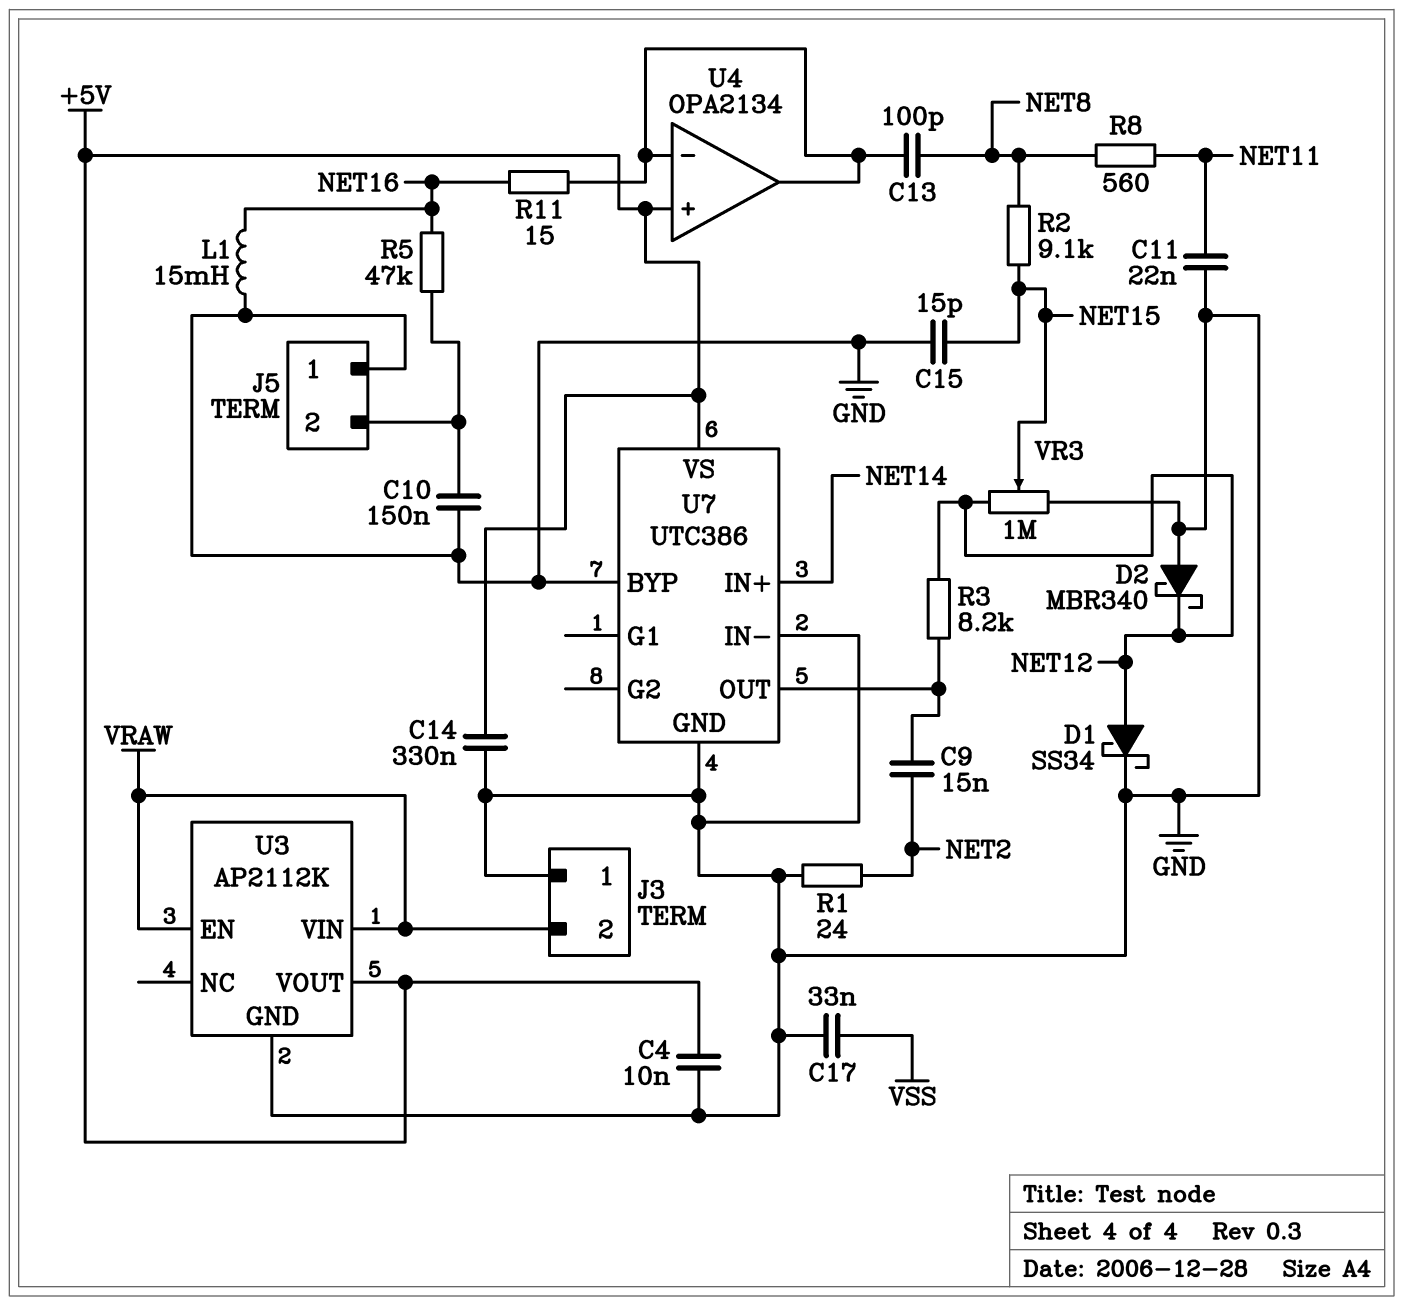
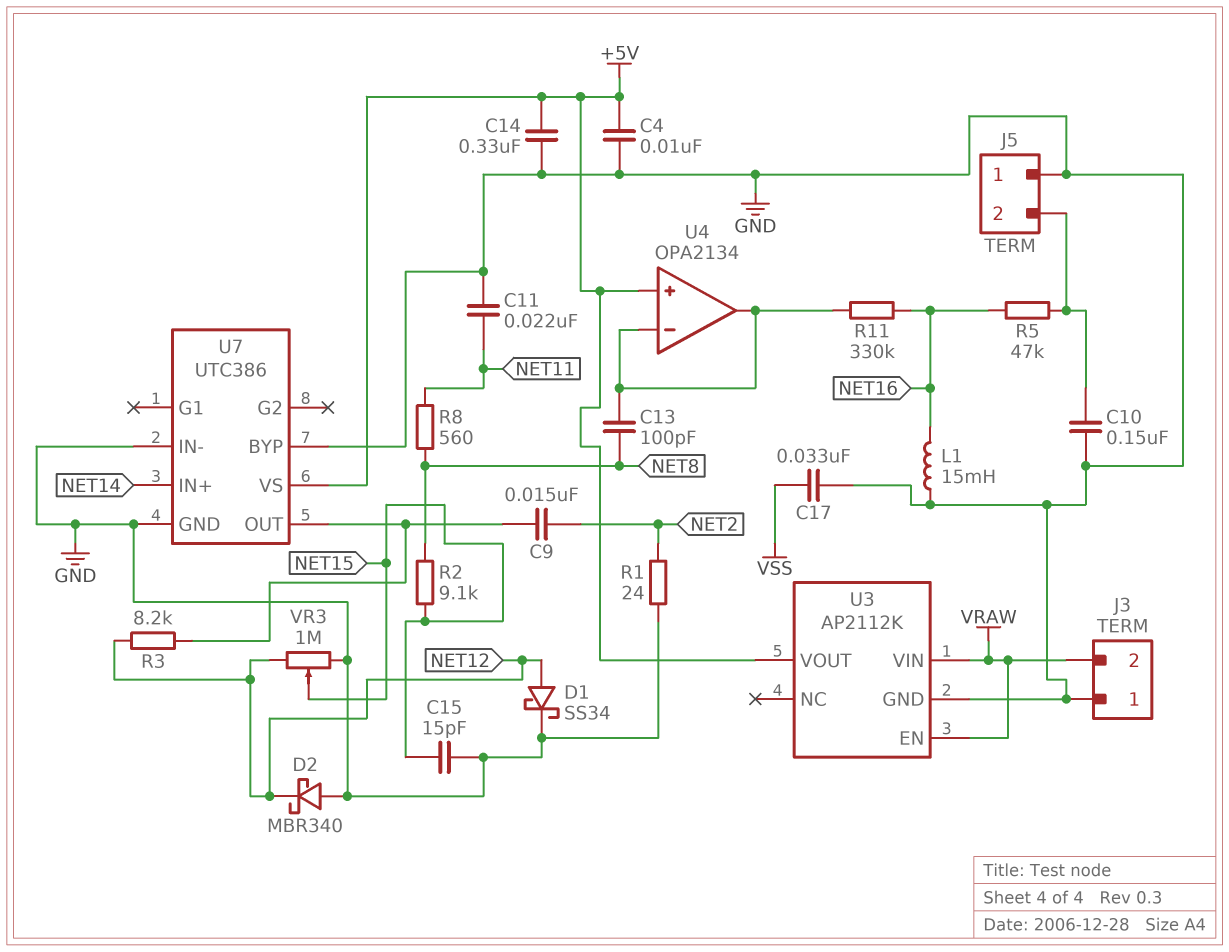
R11: 15 (NET16, U4/in-) -> 330k (NET16, U4/in-)

